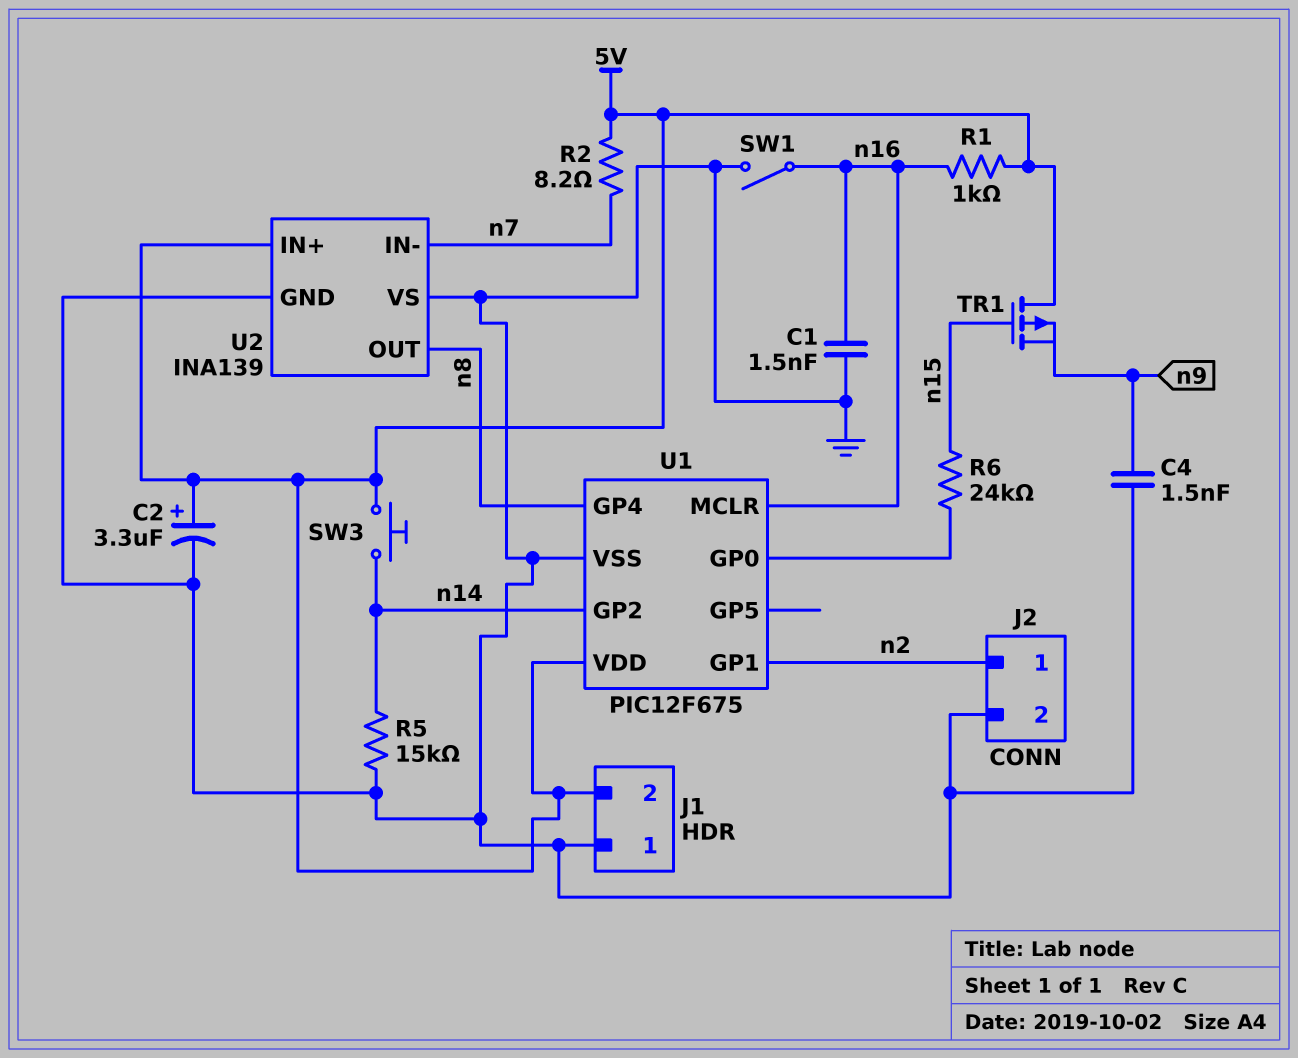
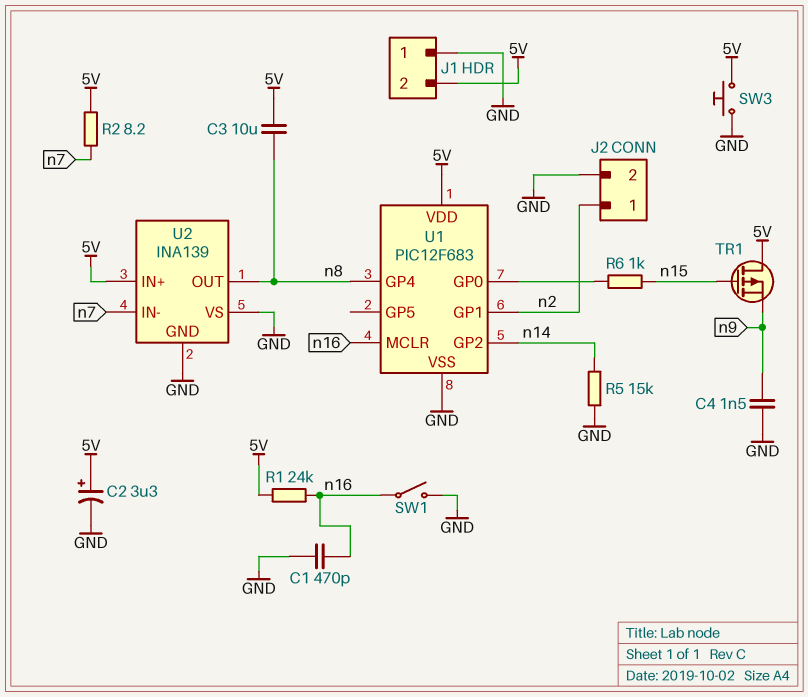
C1: 1.5nF (GND, n16) -> 470pF (GND, n16)
C3: none -> 10uF (5V, n8)
R1: 1k (5V, n16) -> 24k (5V, n16)
R6: 24k (U1/GP0, n15) -> 1k (U1/GP0, n15)
SW3: button (5V, n14) -> button (5V, GND)
U1: PIC12F675 -> PIC12F683

